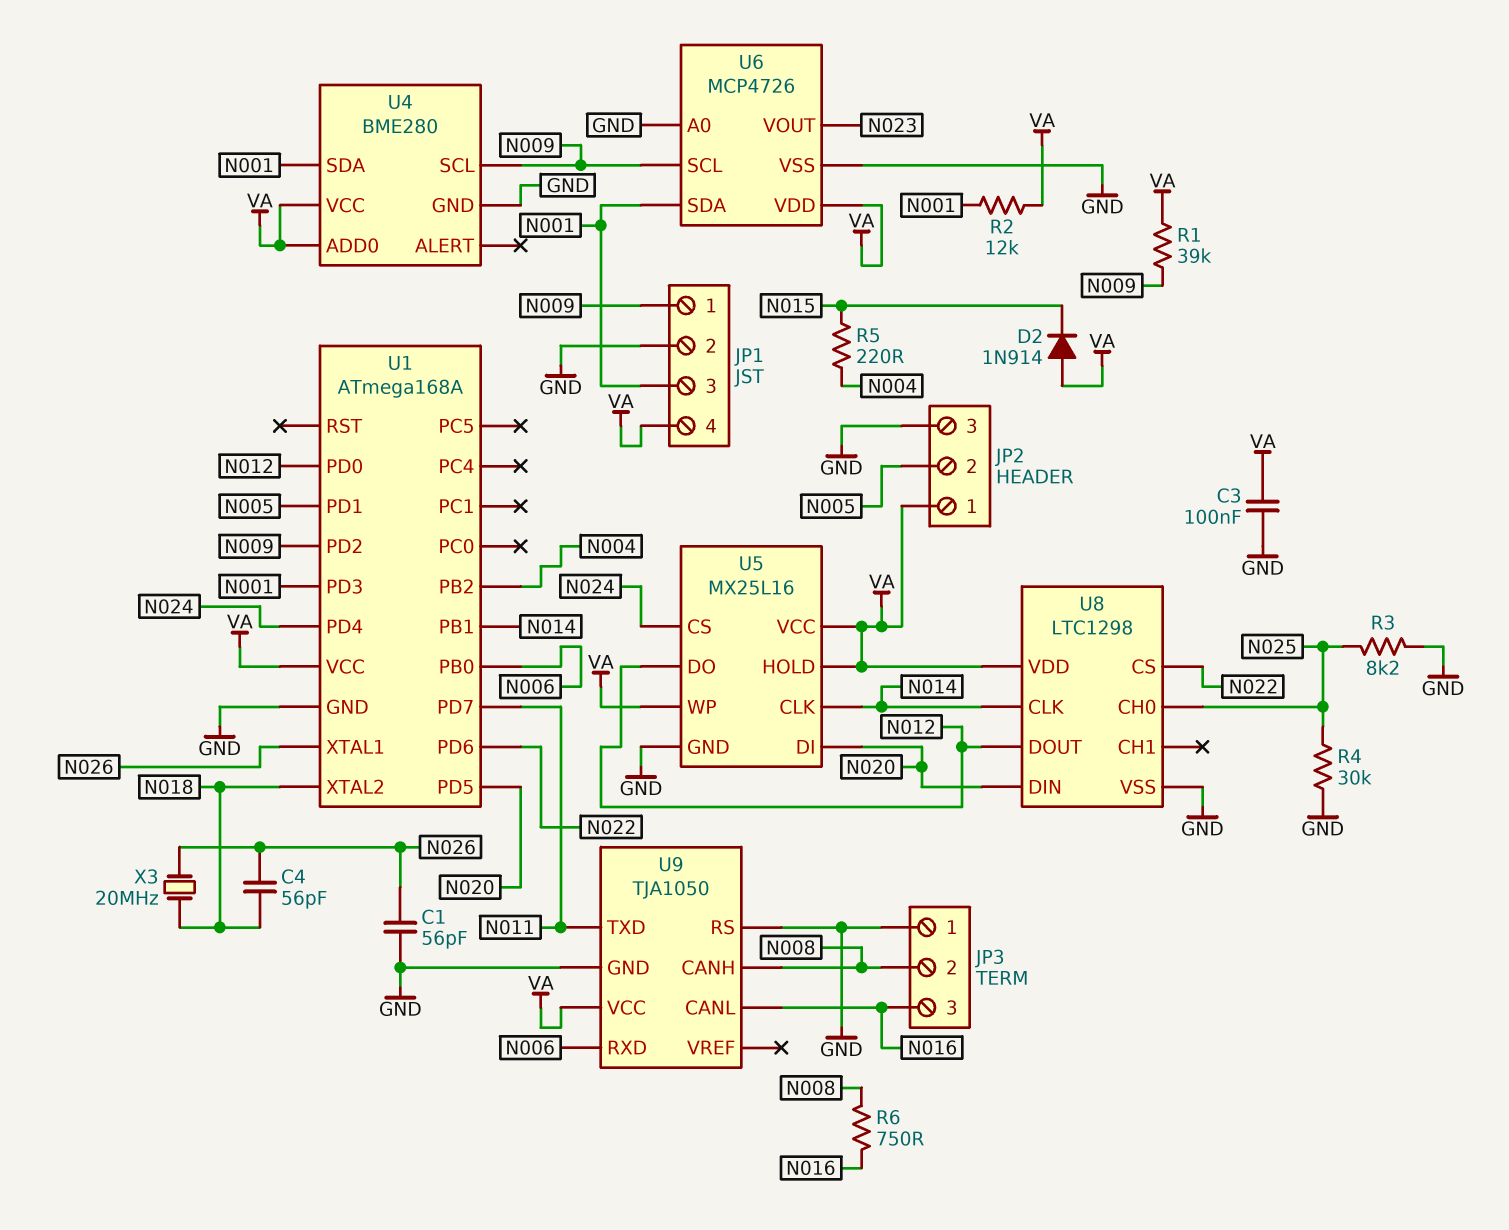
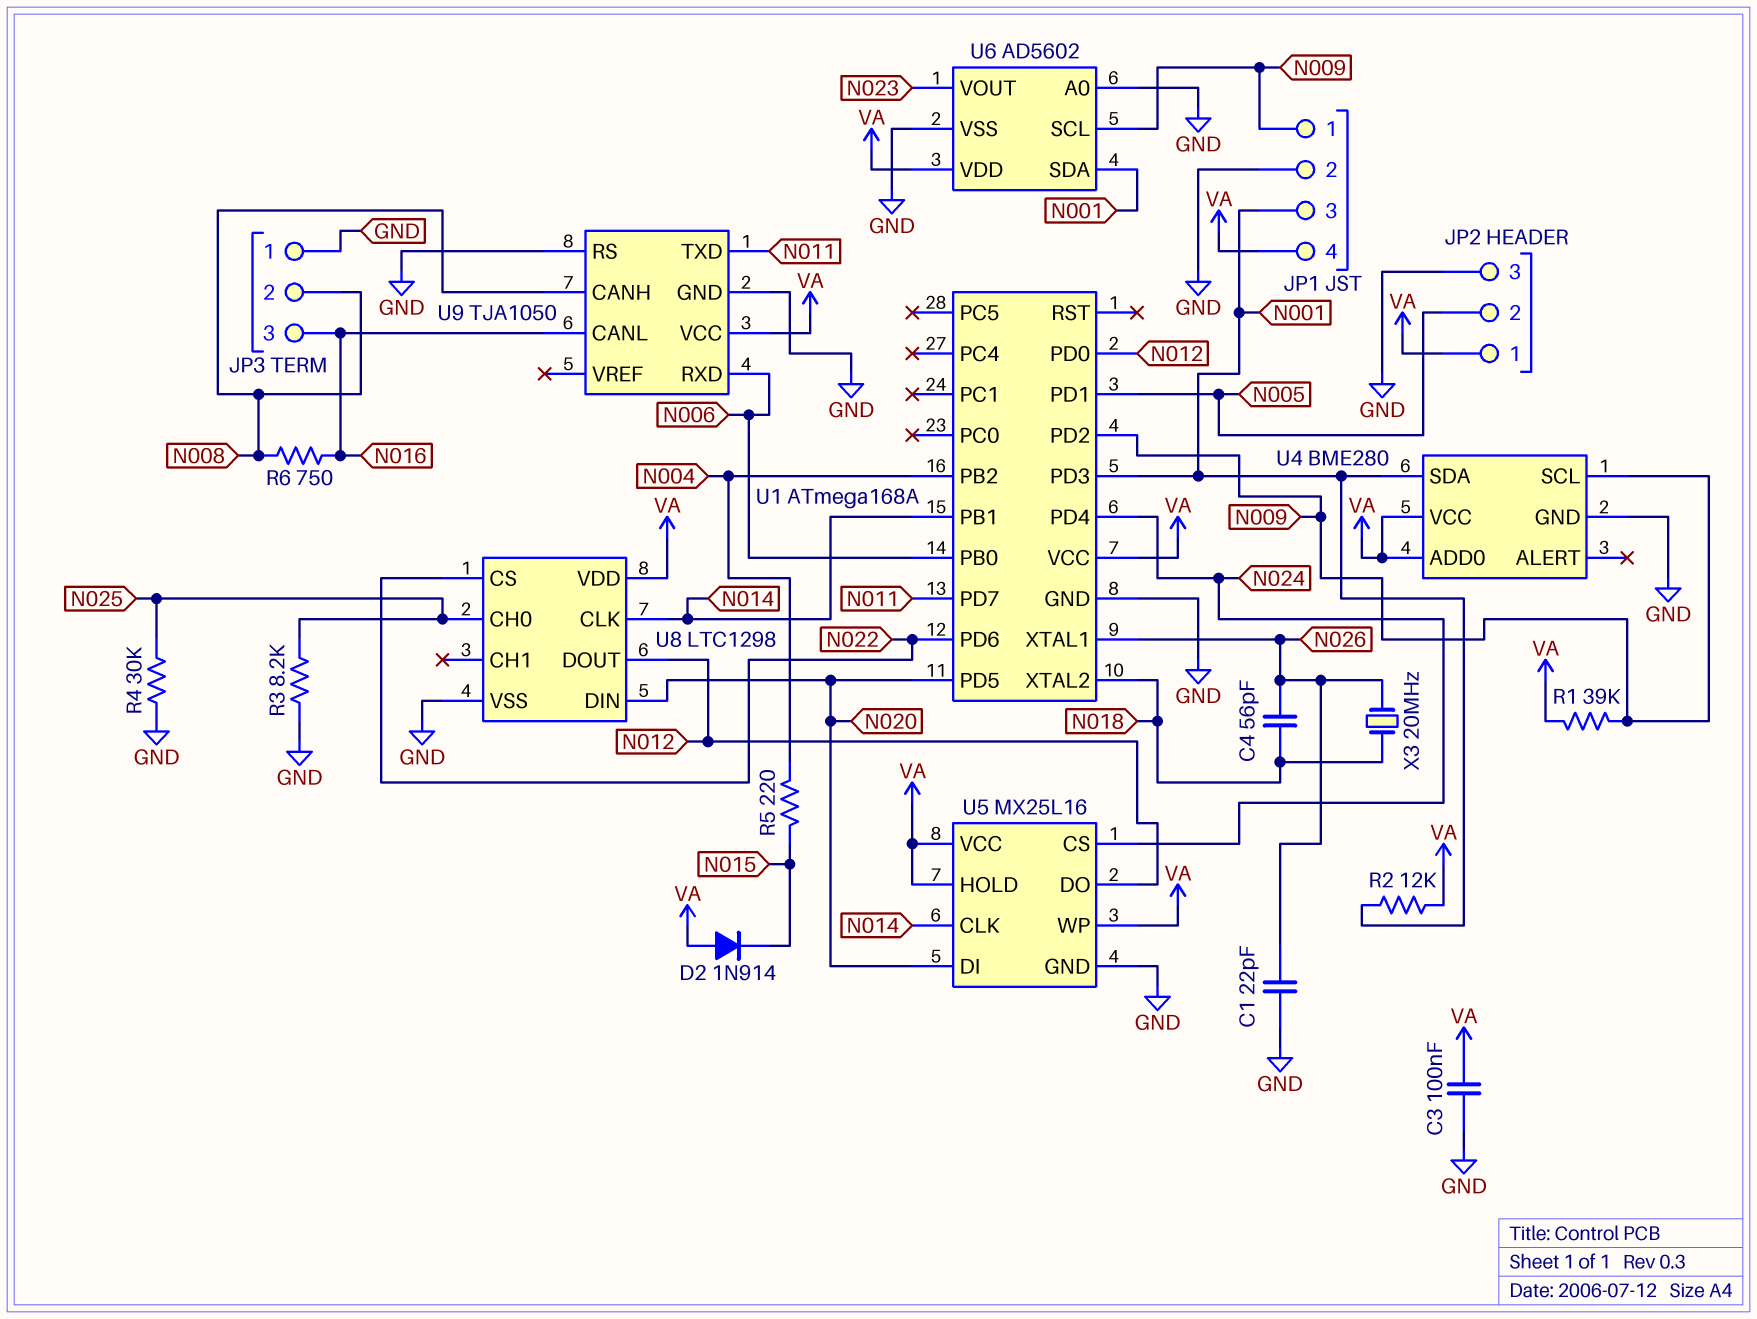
C1: 56pF (GND, N026) -> 22pF (GND, N026)
U6: MCP4726 -> AD5602

